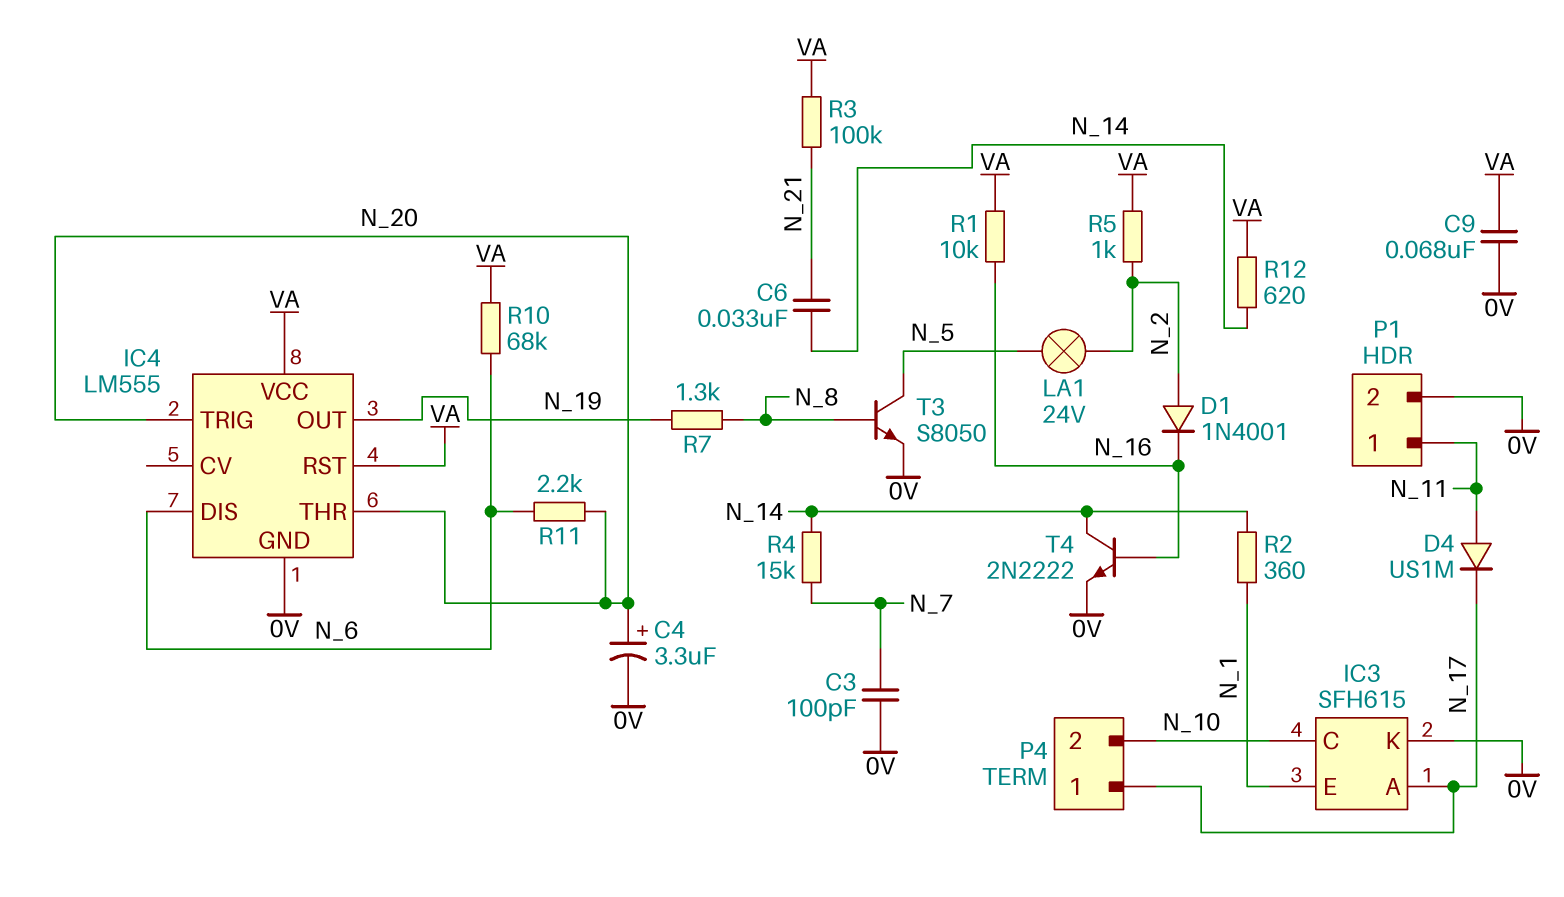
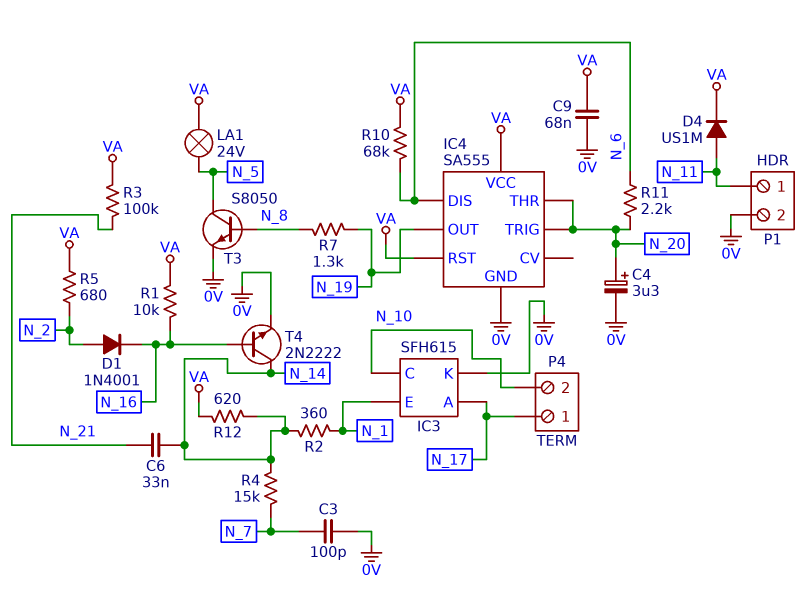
D4: diode US1M (A N_11, K N_17) -> diode US1M (A N_11, K VA)
IC4: LM555 -> SA555
LA1: lamp 24V (N_2, N_5) -> lamp 24V (N_5, VA)
R5: 1k (N_2, VA) -> 680 (N_2, VA)

